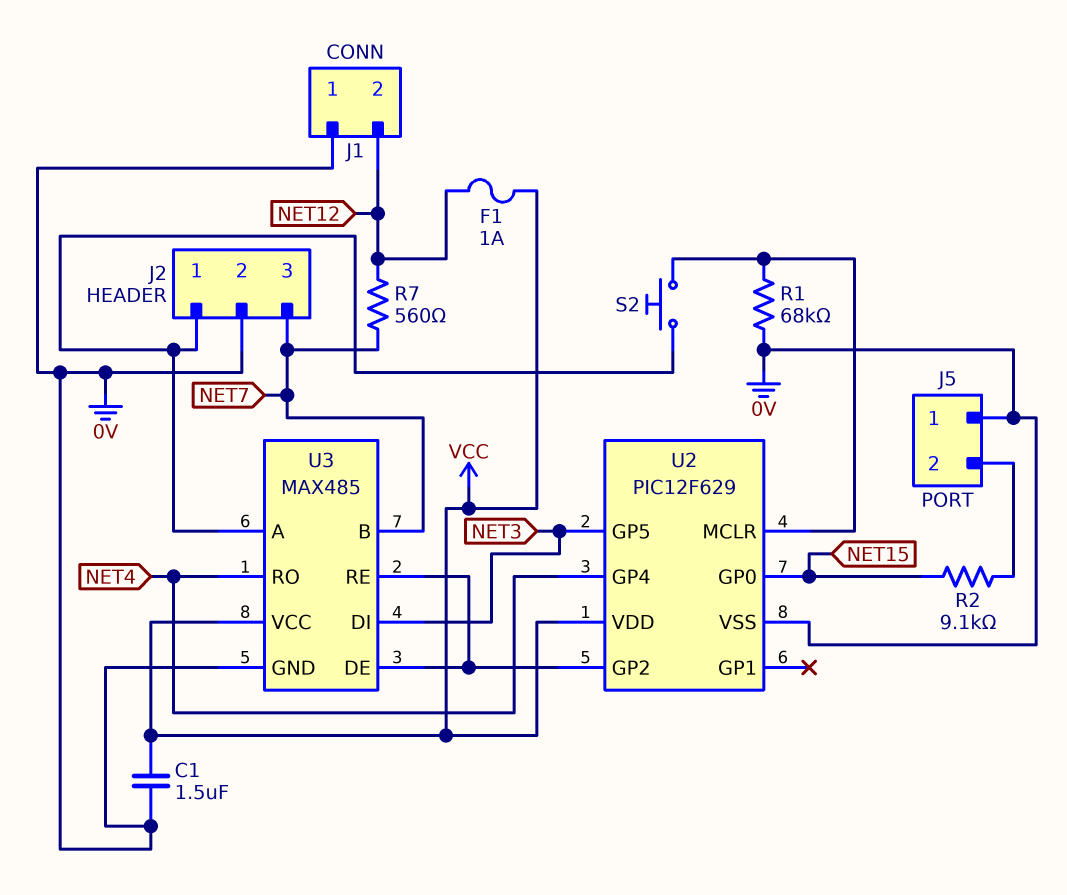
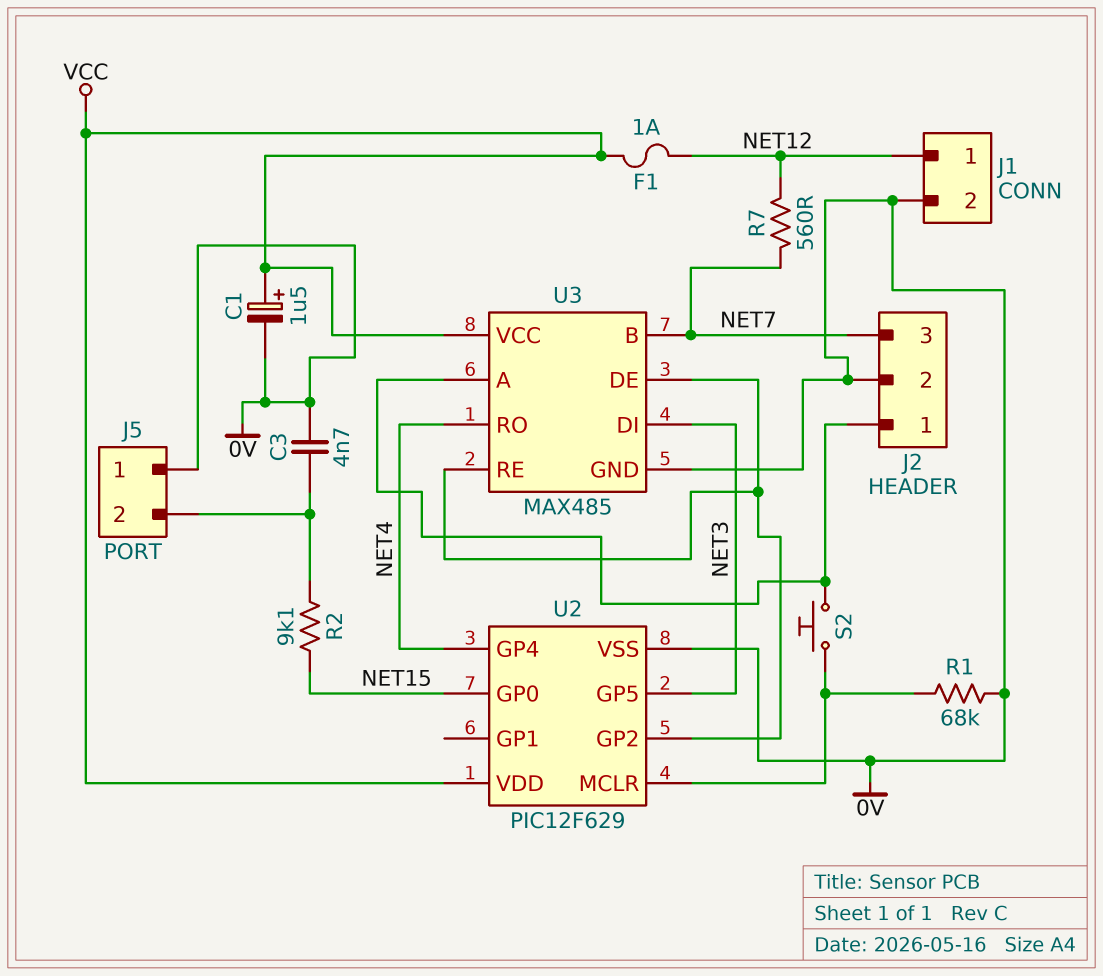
C1: 1.5uF (0V, VCC) -> 1.5uF (plus VCC, minus 0V)
C3: none -> 4.7nF (0V, J5/2)
J1 pin 1: 0V -> NET12
J1 pin 2: NET12 -> 0V

